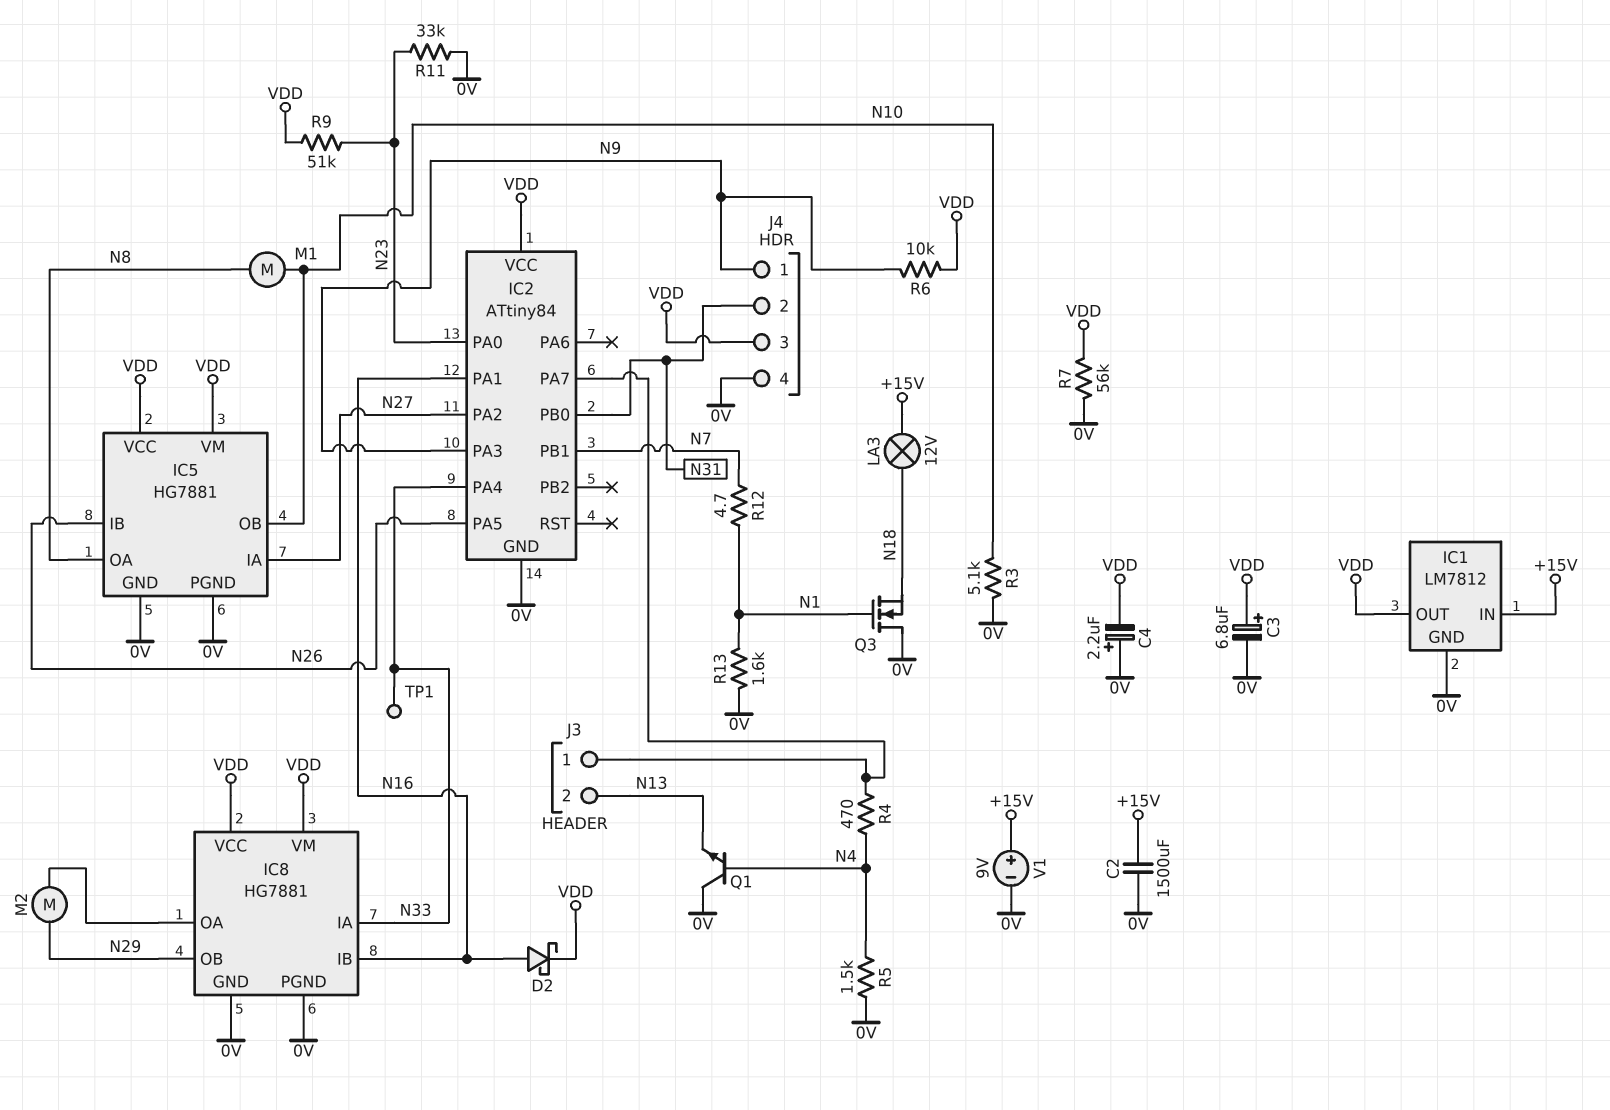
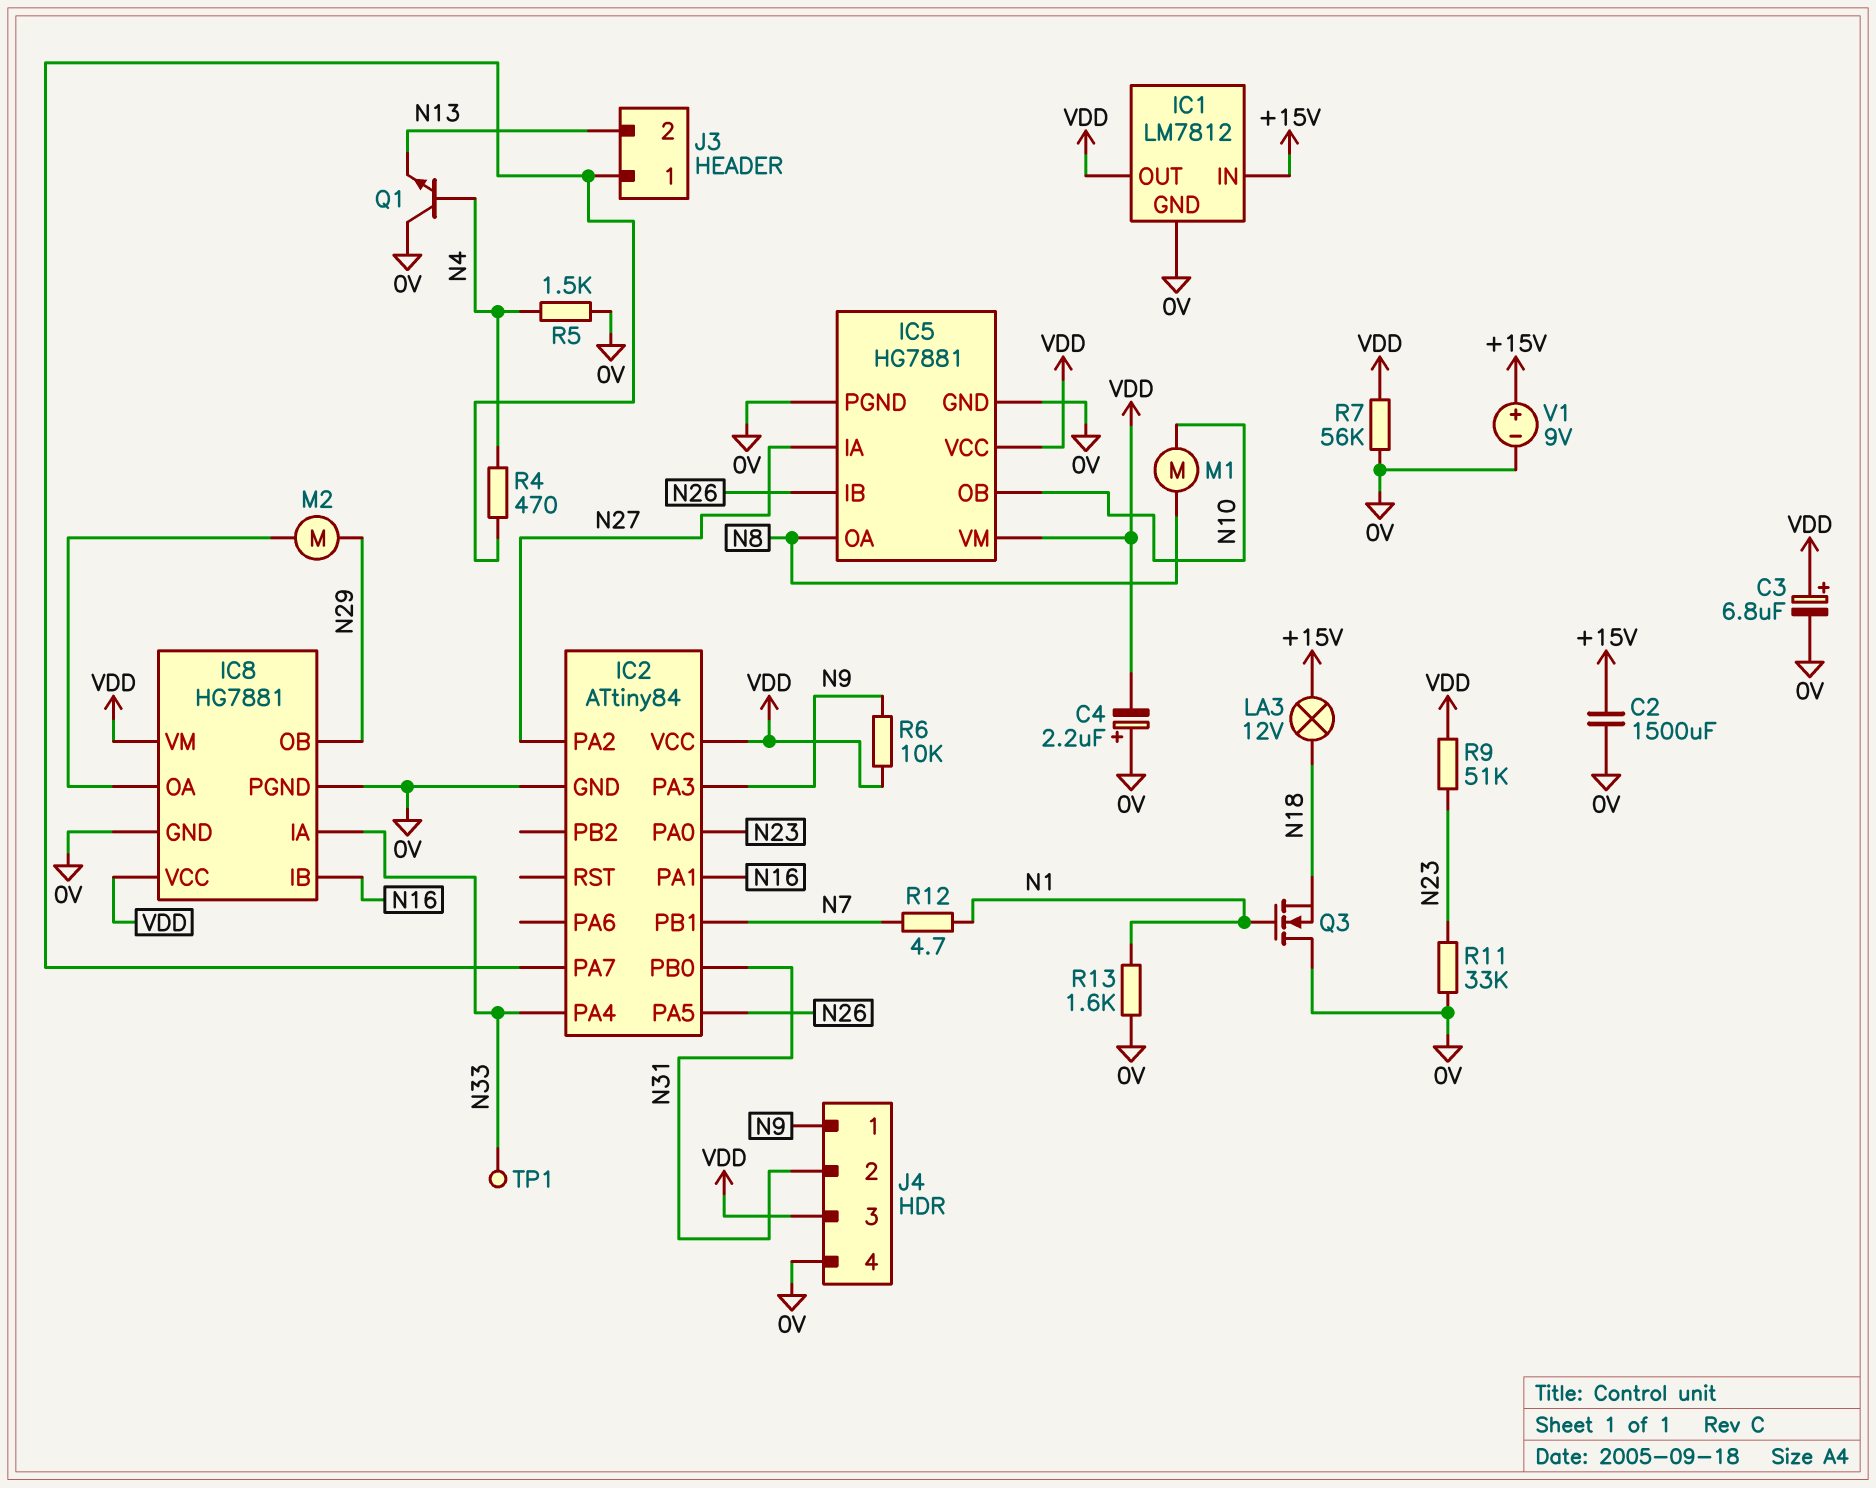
D2: schottky (A N16, K VDD) -> none
R3: 5.1k (0V, N10) -> none

